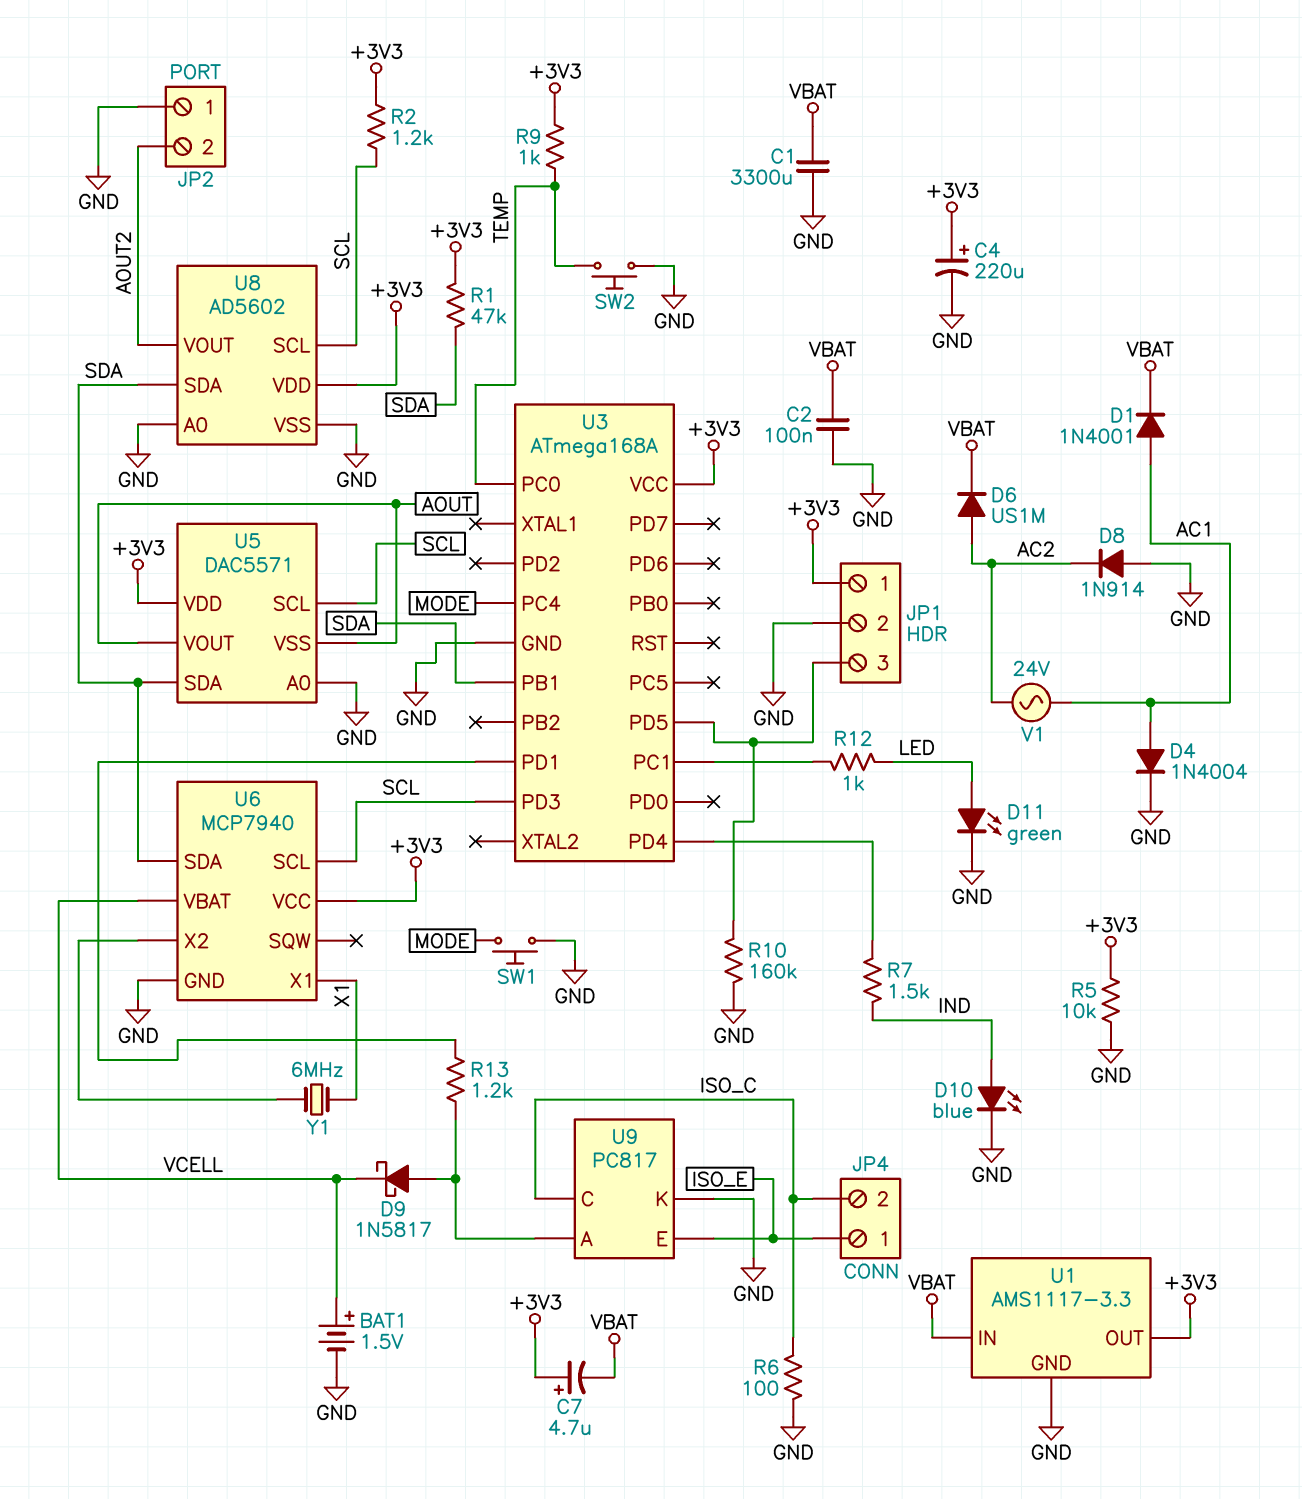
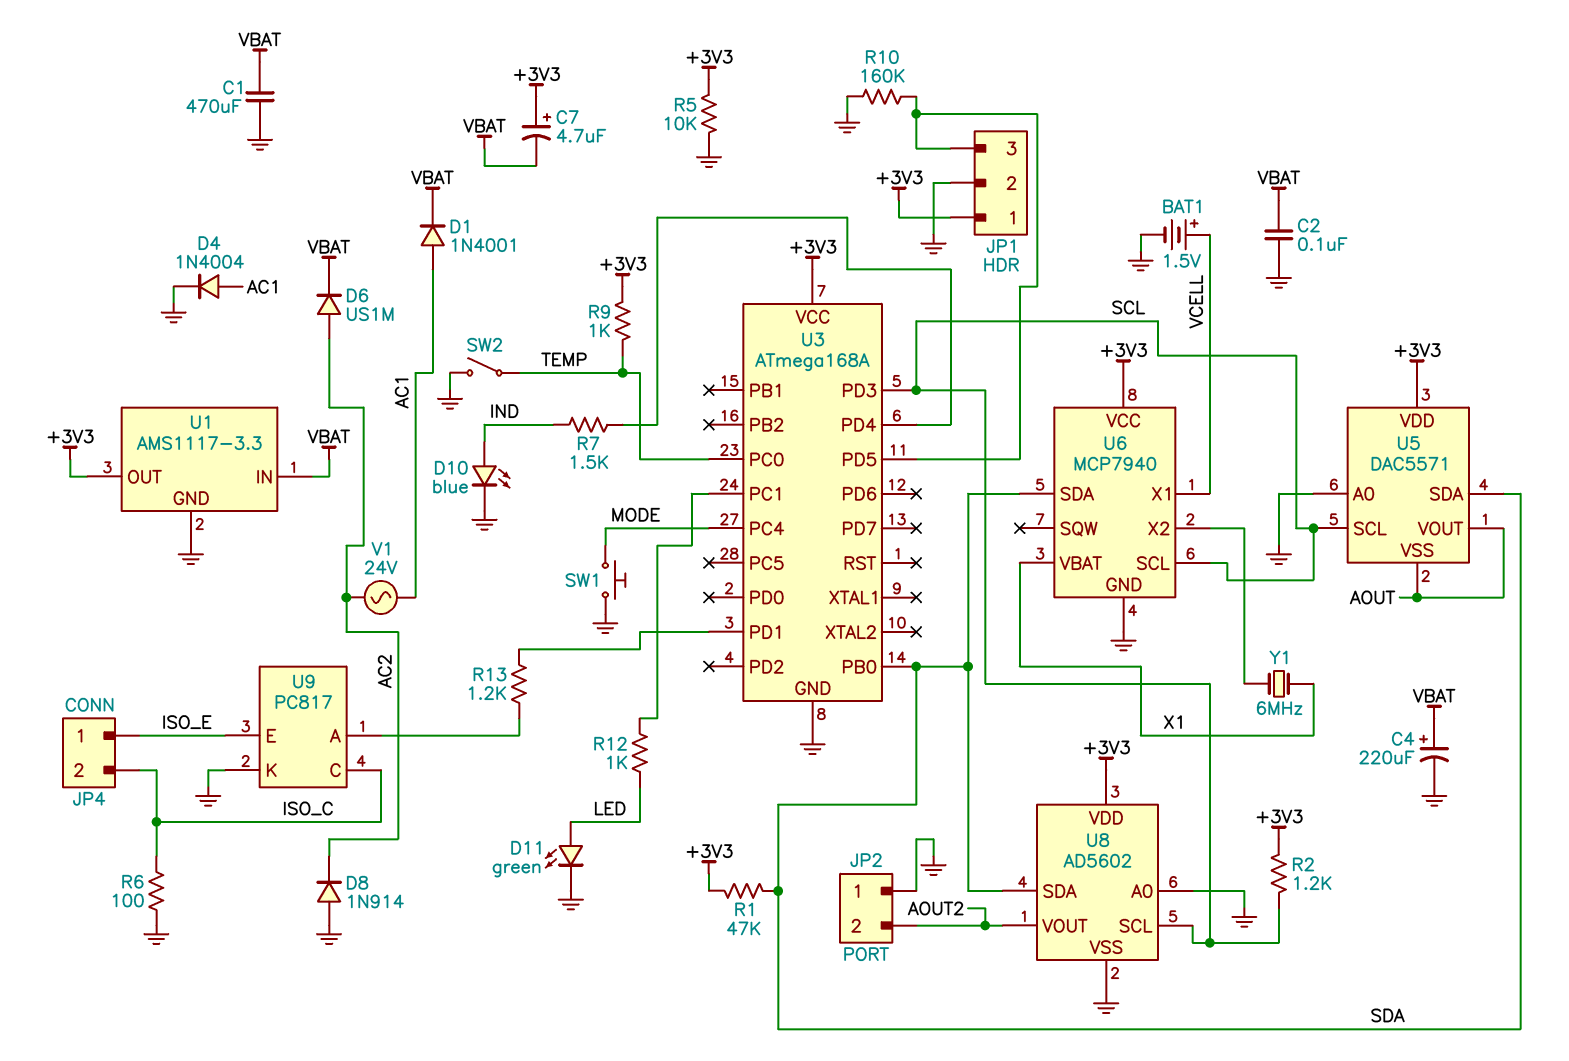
C1: 3300uF (GND, VBAT) -> 470uF (GND, VBAT)
C4: 220uF (plus +3V3, minus GND) -> 220uF (plus VBAT, minus GND)
D9: schottky 1N5817 (A U9/A, K VCELL) -> none
SW2: button (GND, TEMP) -> switch (GND, TEMP)
U3 pin PB0: none -> SDA
U3 pin PB1: SDA -> none
U6 pin VBAT: VCELL -> X1
U6 pin X1: X1 -> VCELL

